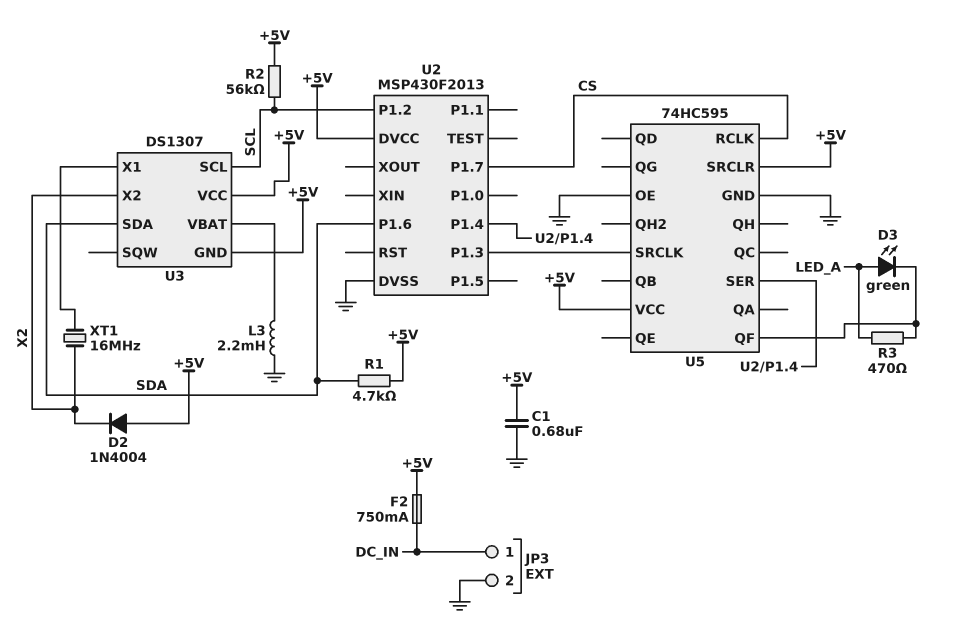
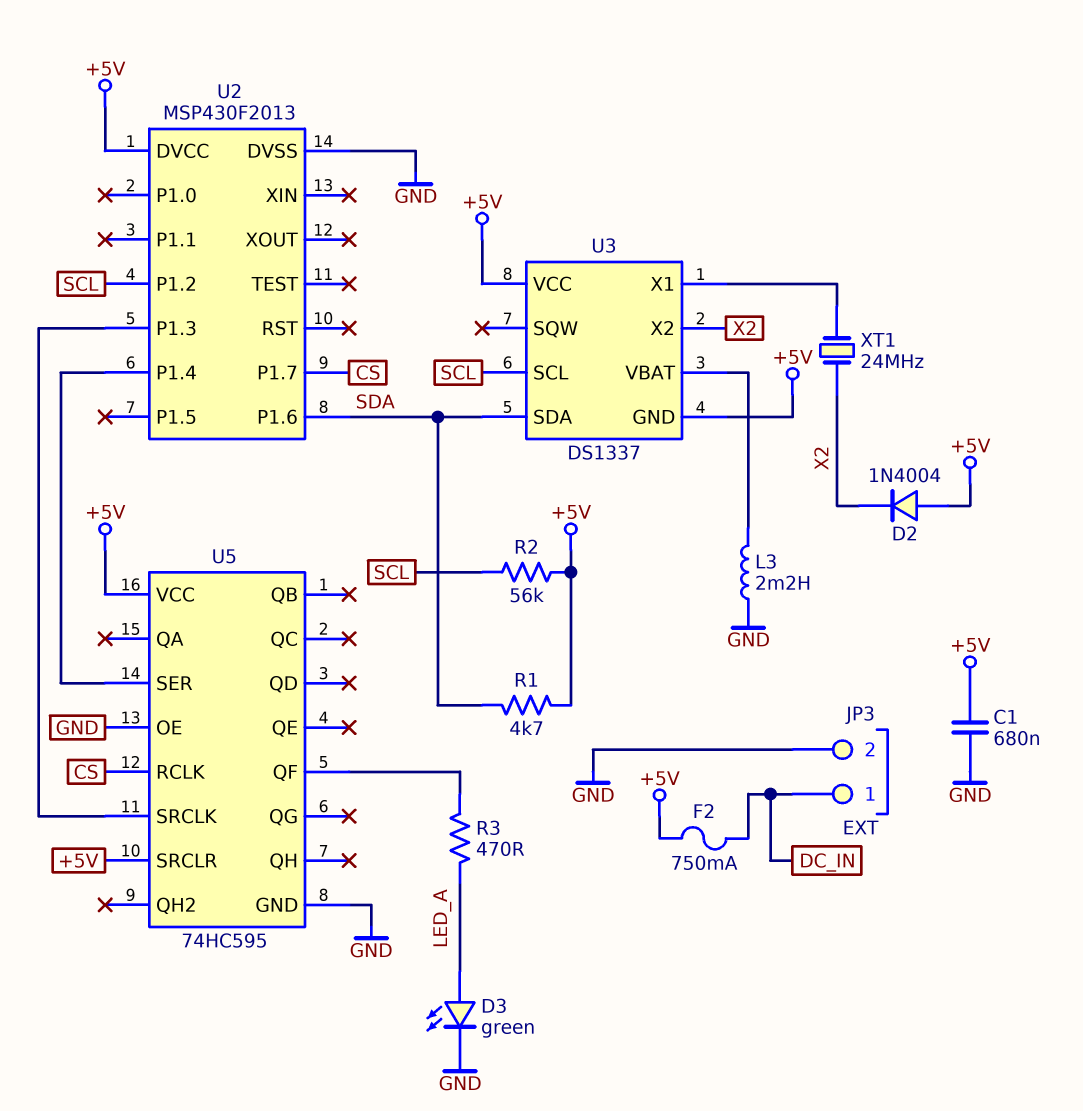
D3: LED green (A LED_A, K U5/QF) -> LED green (A LED_A, K GND)
U3: DS1307 -> DS1337
XT1: 16MHz (U3/X1, X2) -> 24MHz (U3/X1, X2)

